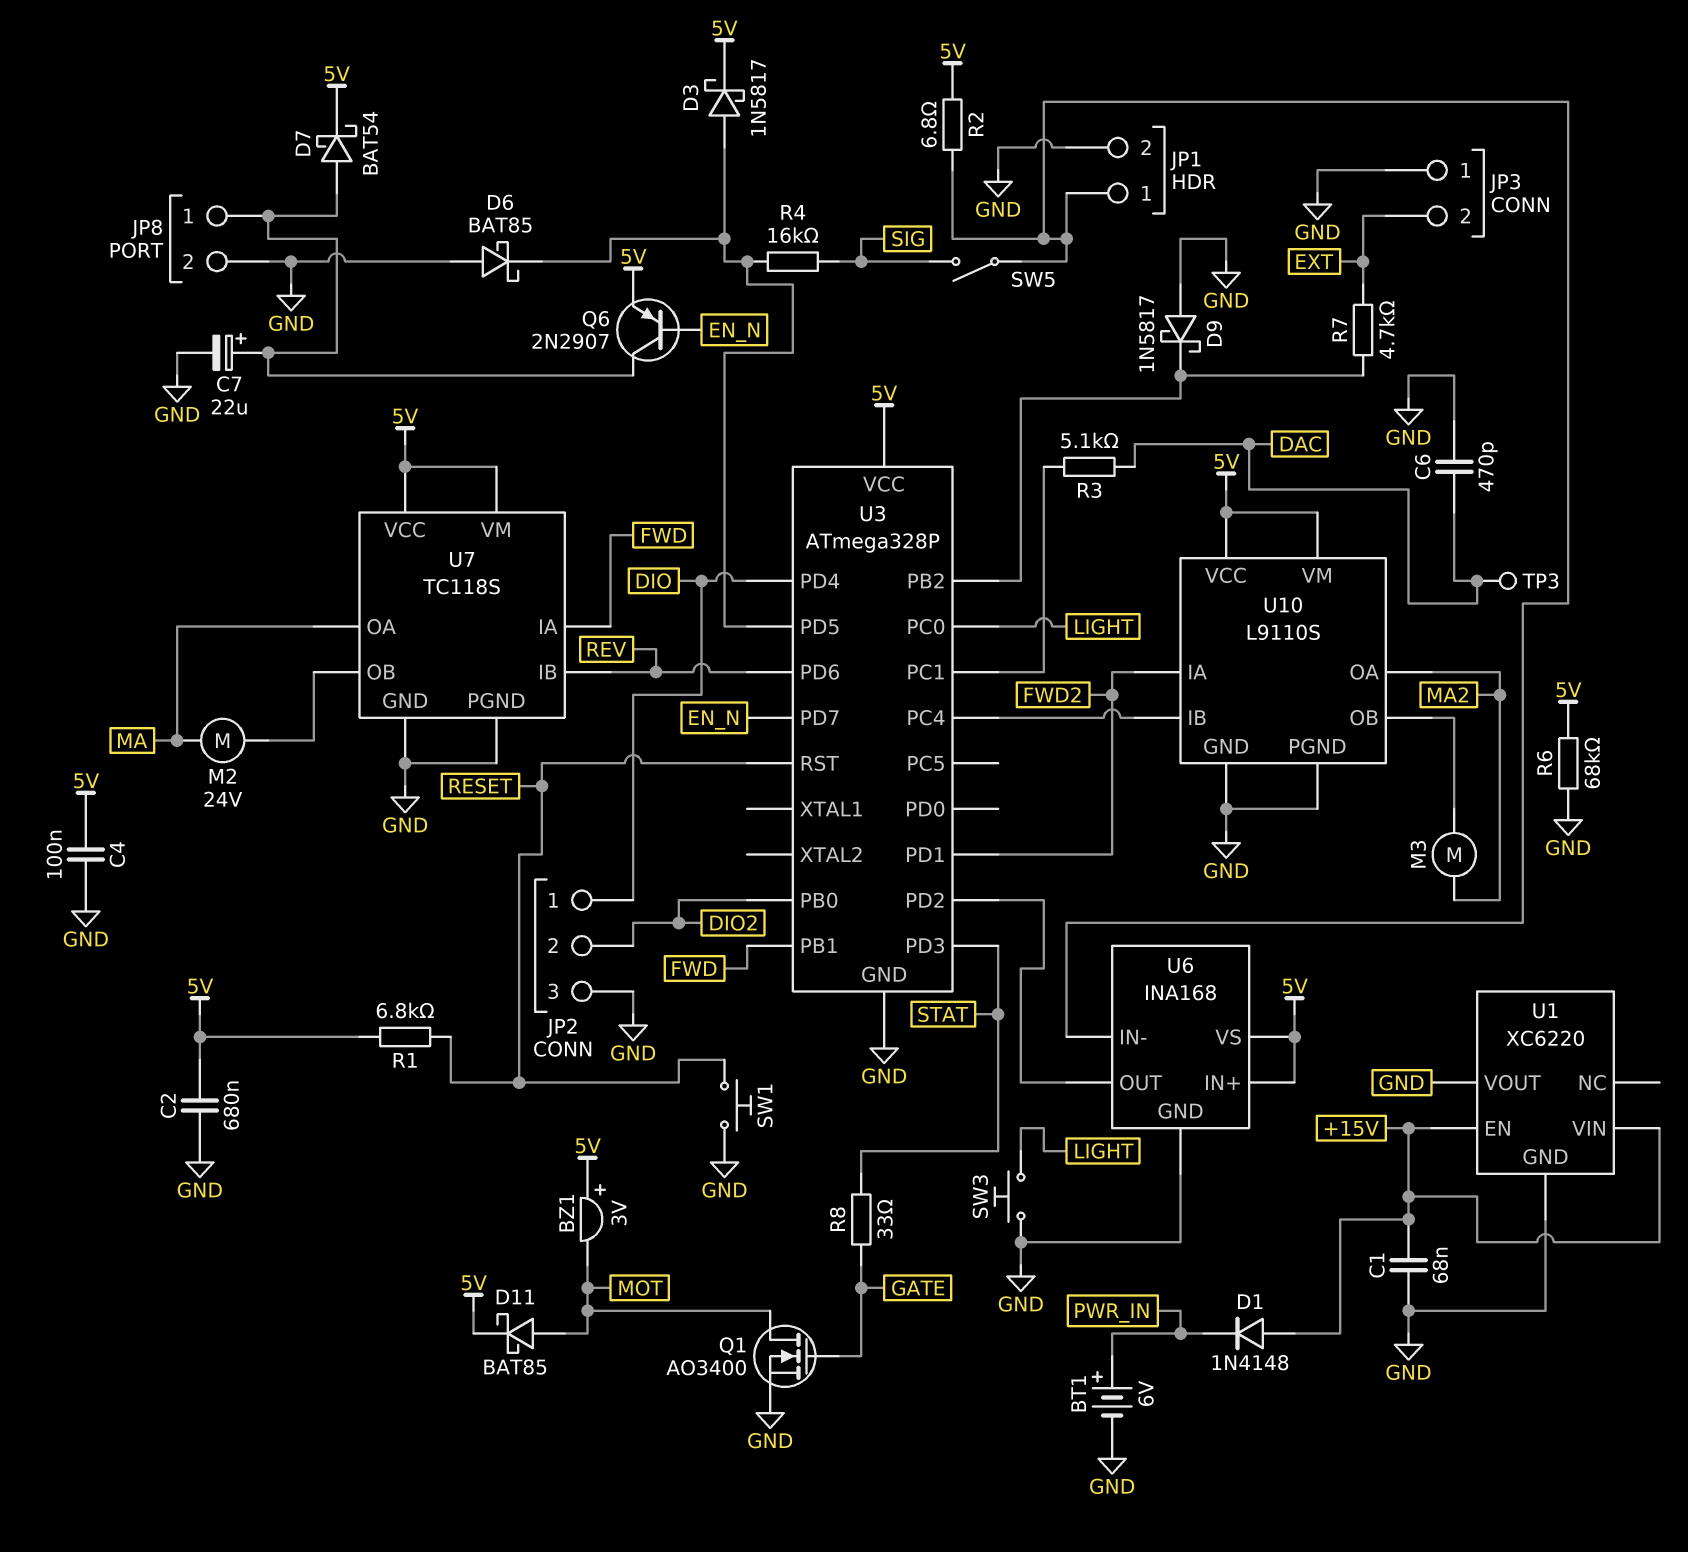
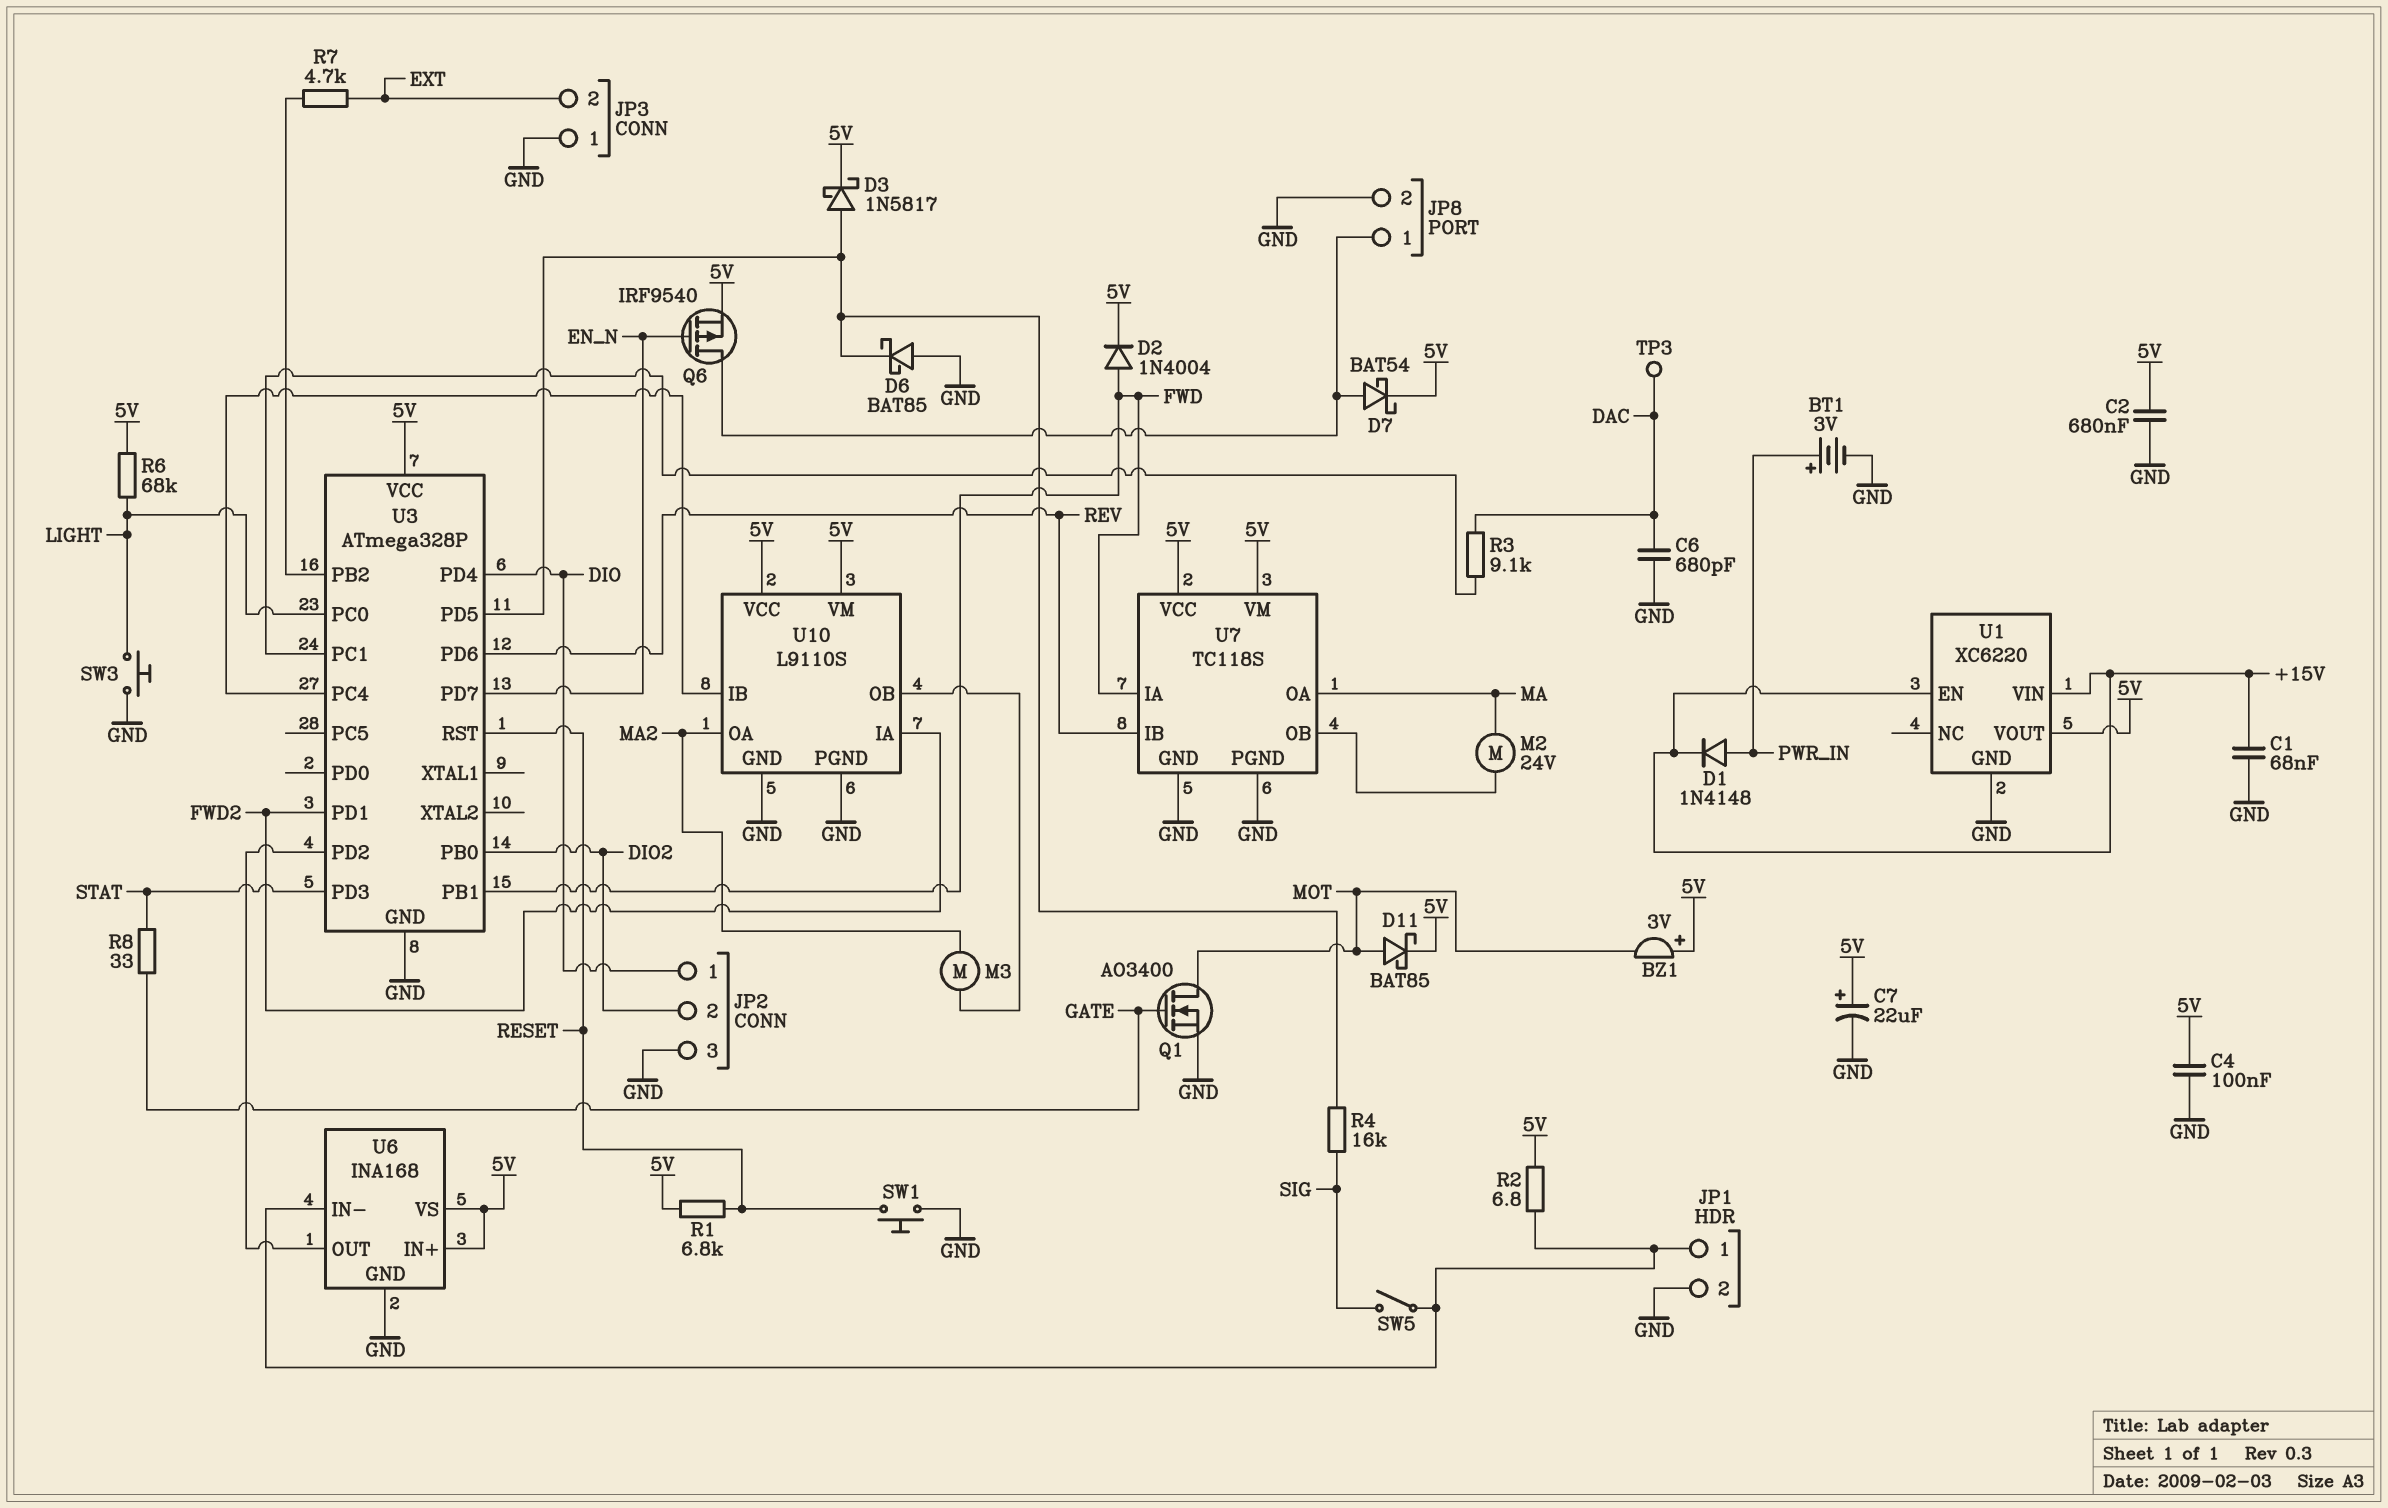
BT1: 6V (plus PWR_IN, minus GND) -> 3V (plus PWR_IN, minus GND)
C6: 470pF (DAC, GND) -> 680pF (DAC, GND)
C7: 22uF (plus JP8/1, minus GND) -> 22uF (plus 5V, minus GND)
D1: diode 1N4148 (A +15V, K PWR_IN) -> diode 1N4148 (A PWR_IN, K +15V)
D2: none -> diode 1N4004 (A FWD, K 5V)
D9: schottky 1N5817 (A GND, K U3/PB2) -> none
Q6: PNP 2N2907 (B EN_N, C JP8/1, E 5V) -> PMOS IRF9540 (G EN_N, D JP8/1, S 5V)
R3: 5.1k (DAC, U3/PC1) -> 9.1k (DAC, U3/PC1)
R6: 68k (5V, GND) -> 68k (5V, LIGHT)
U1 pin VOUT: GND -> 5V

